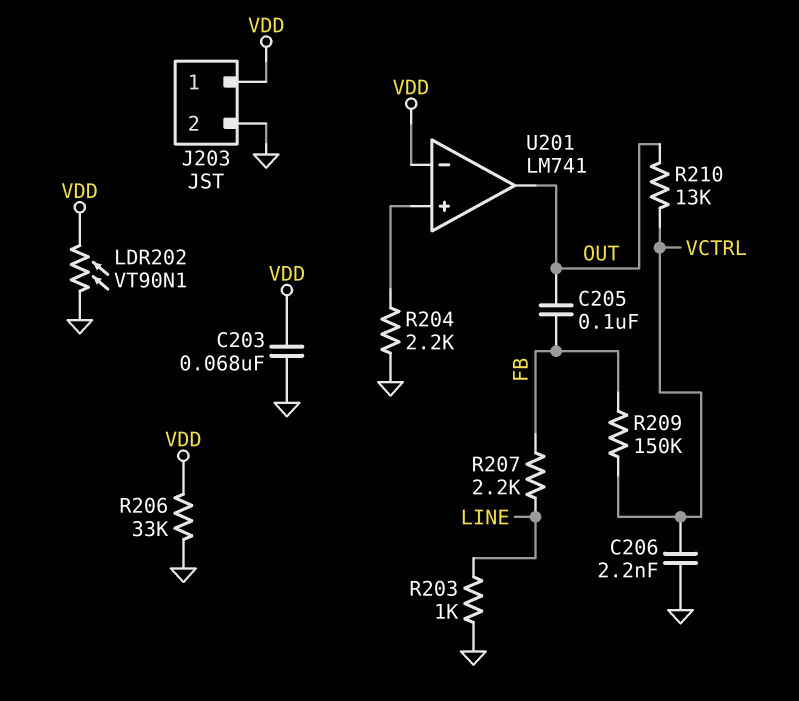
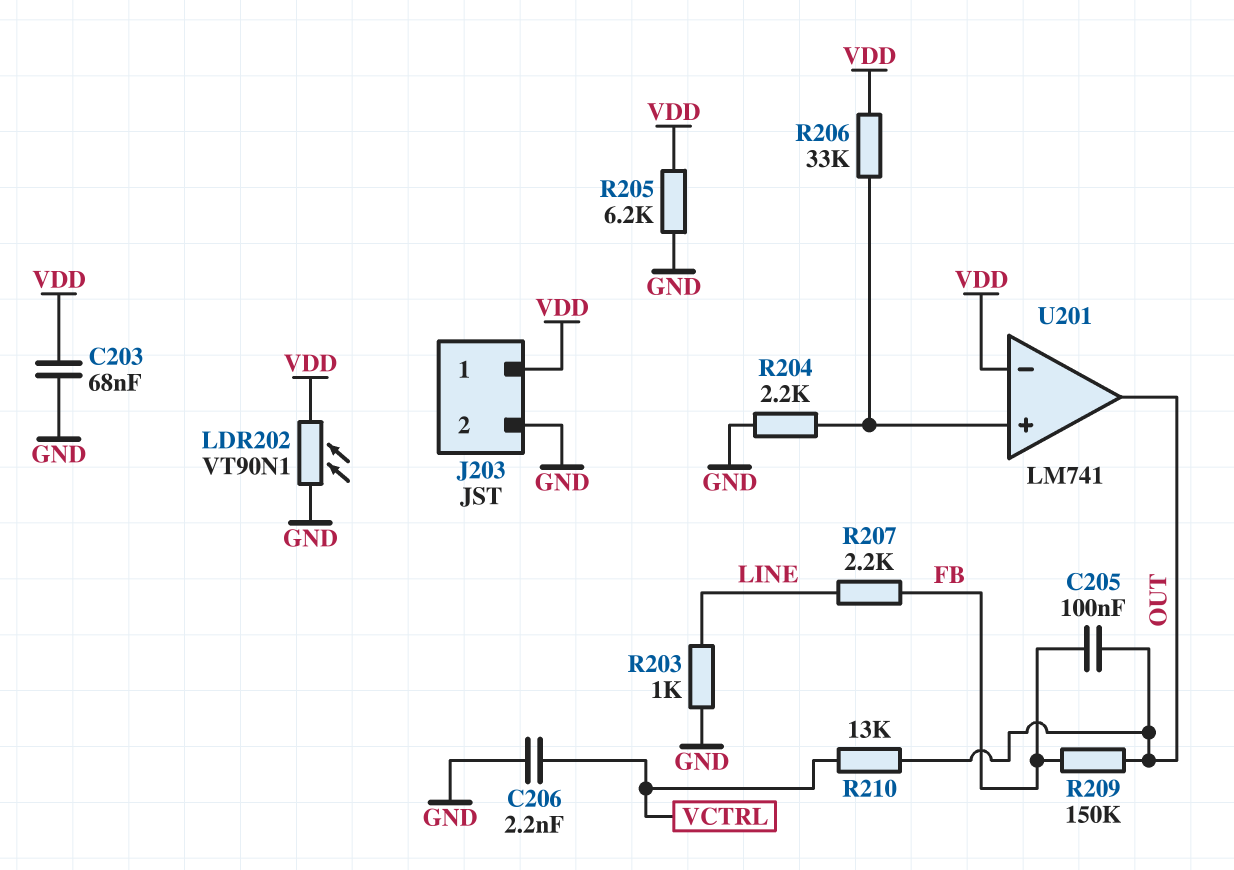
R205: none -> 6.2k (GND, VDD)
R206: 33k (GND, VDD) -> 33k (U201/in+, VDD)
R209: 150k (FB, VCTRL) -> 150k (FB, OUT)

